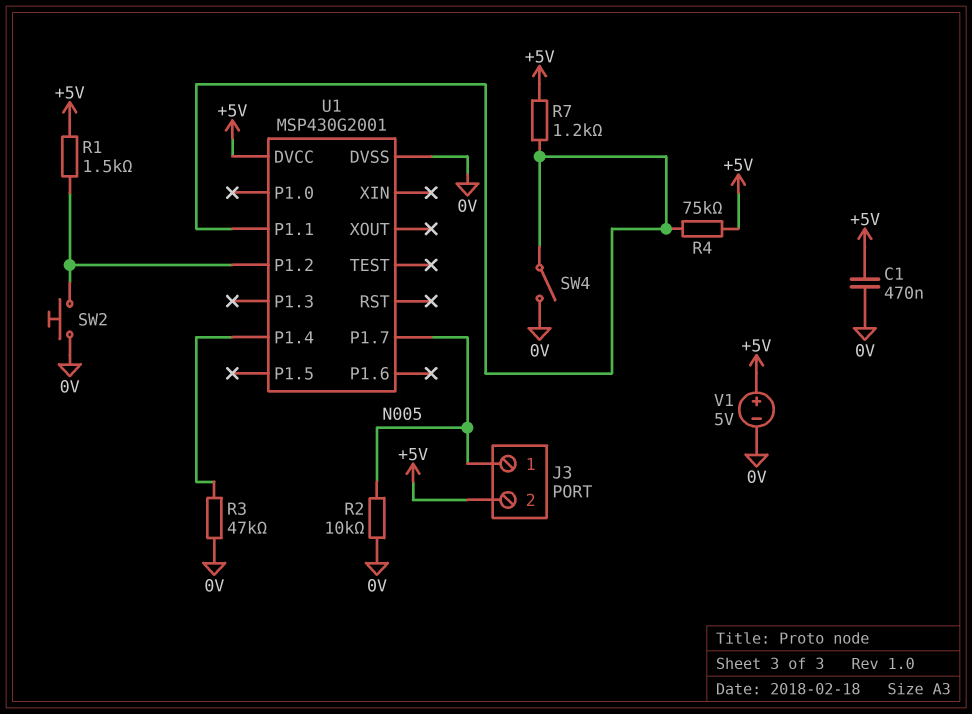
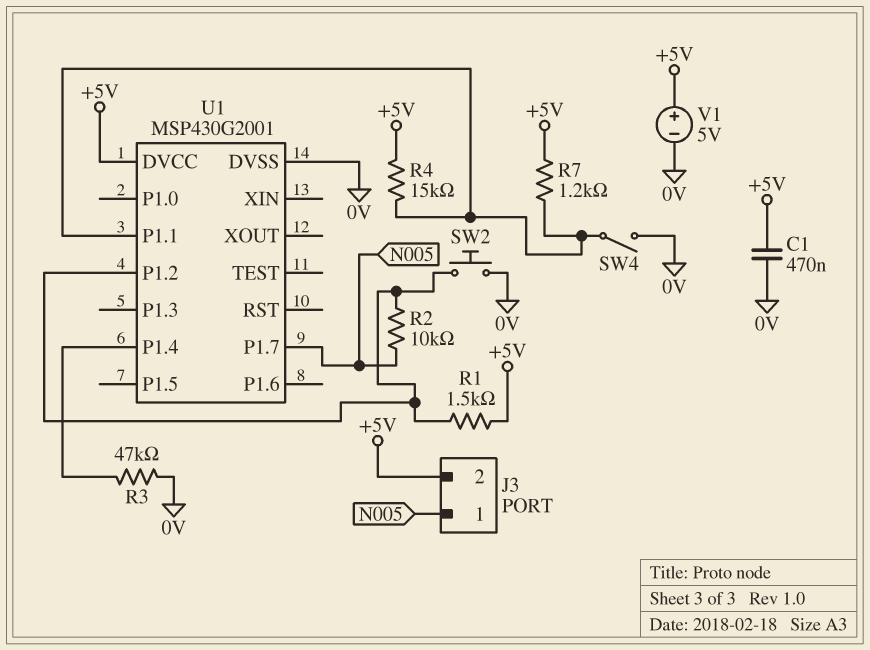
R2: 10k (0V, N005) -> 10k (N005, U1/P1.2)
R4: 75k (+5V, U1/P1.1) -> 15k (+5V, U1/P1.1)

